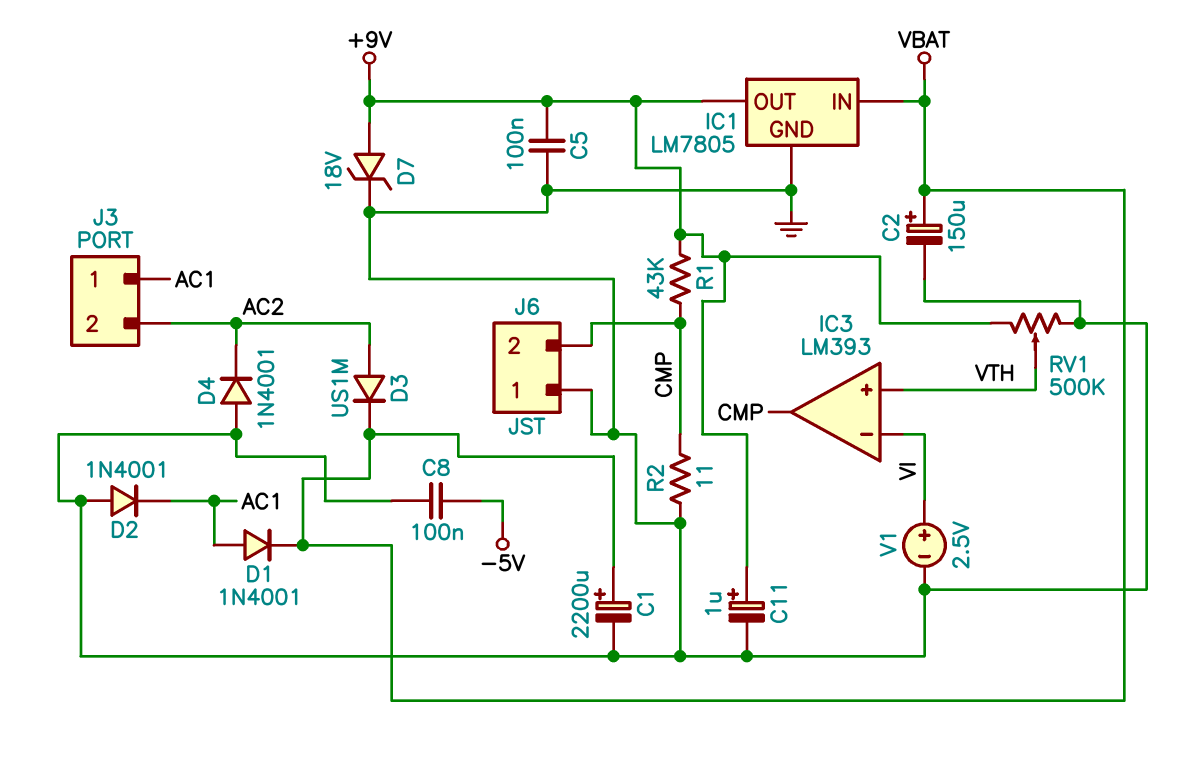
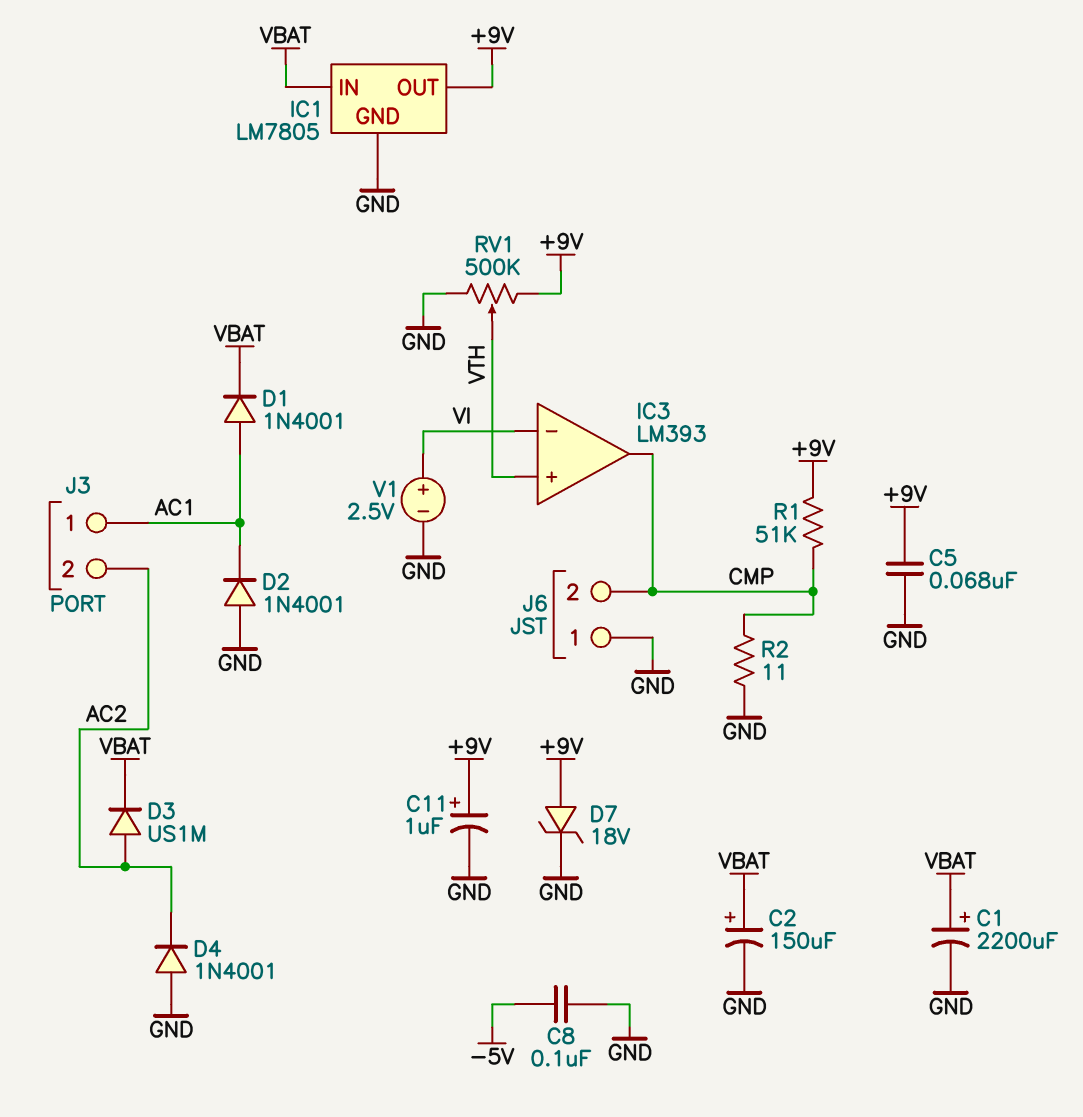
C5: 100nF (+9V, GND) -> 68nF (+9V, GND)
R1: 43k (+9V, CMP) -> 51k (+9V, CMP)

